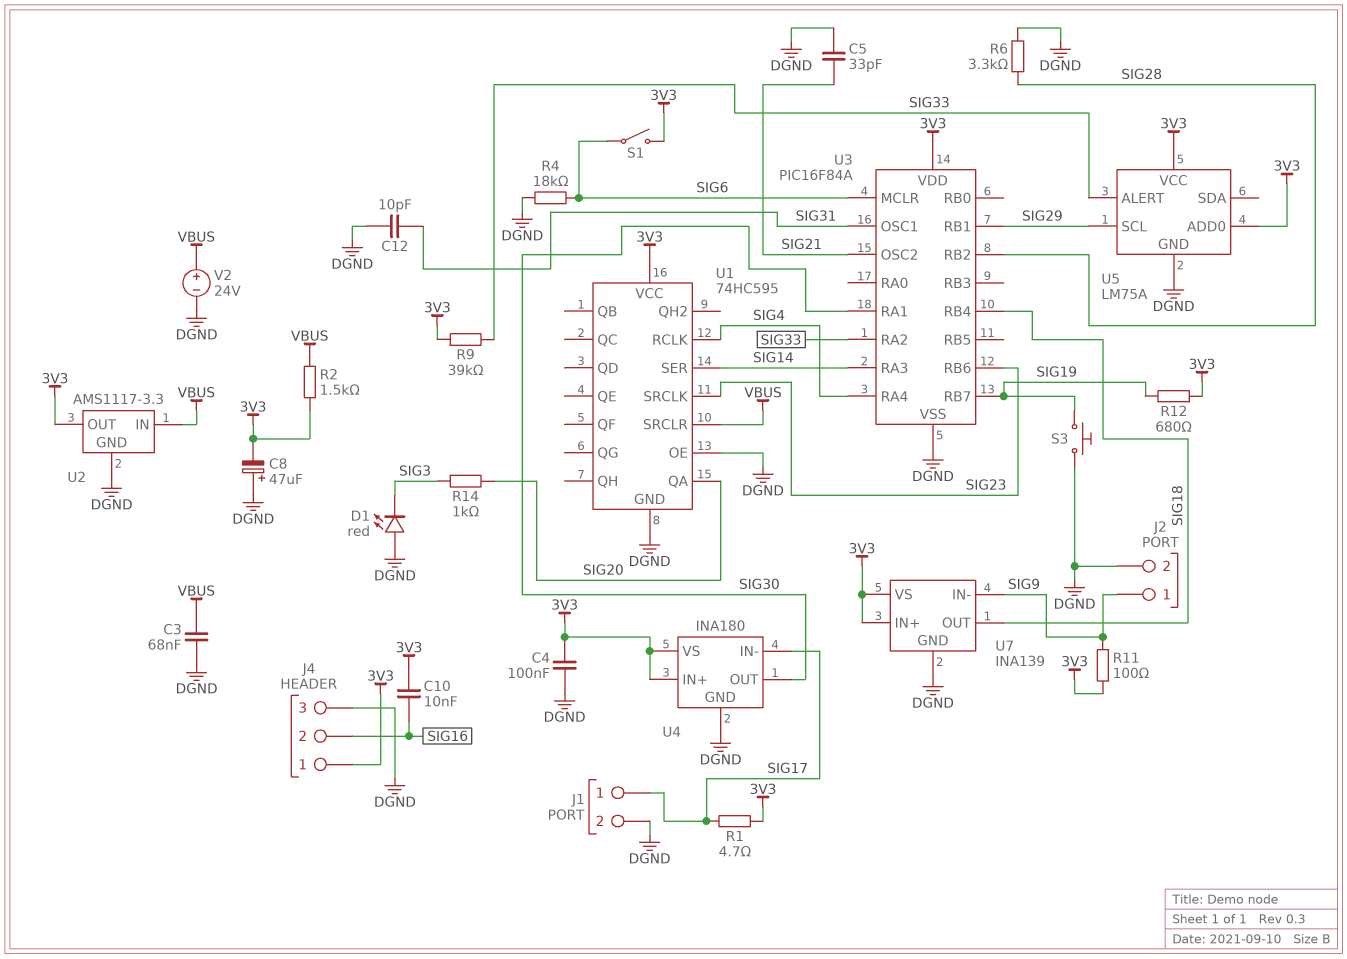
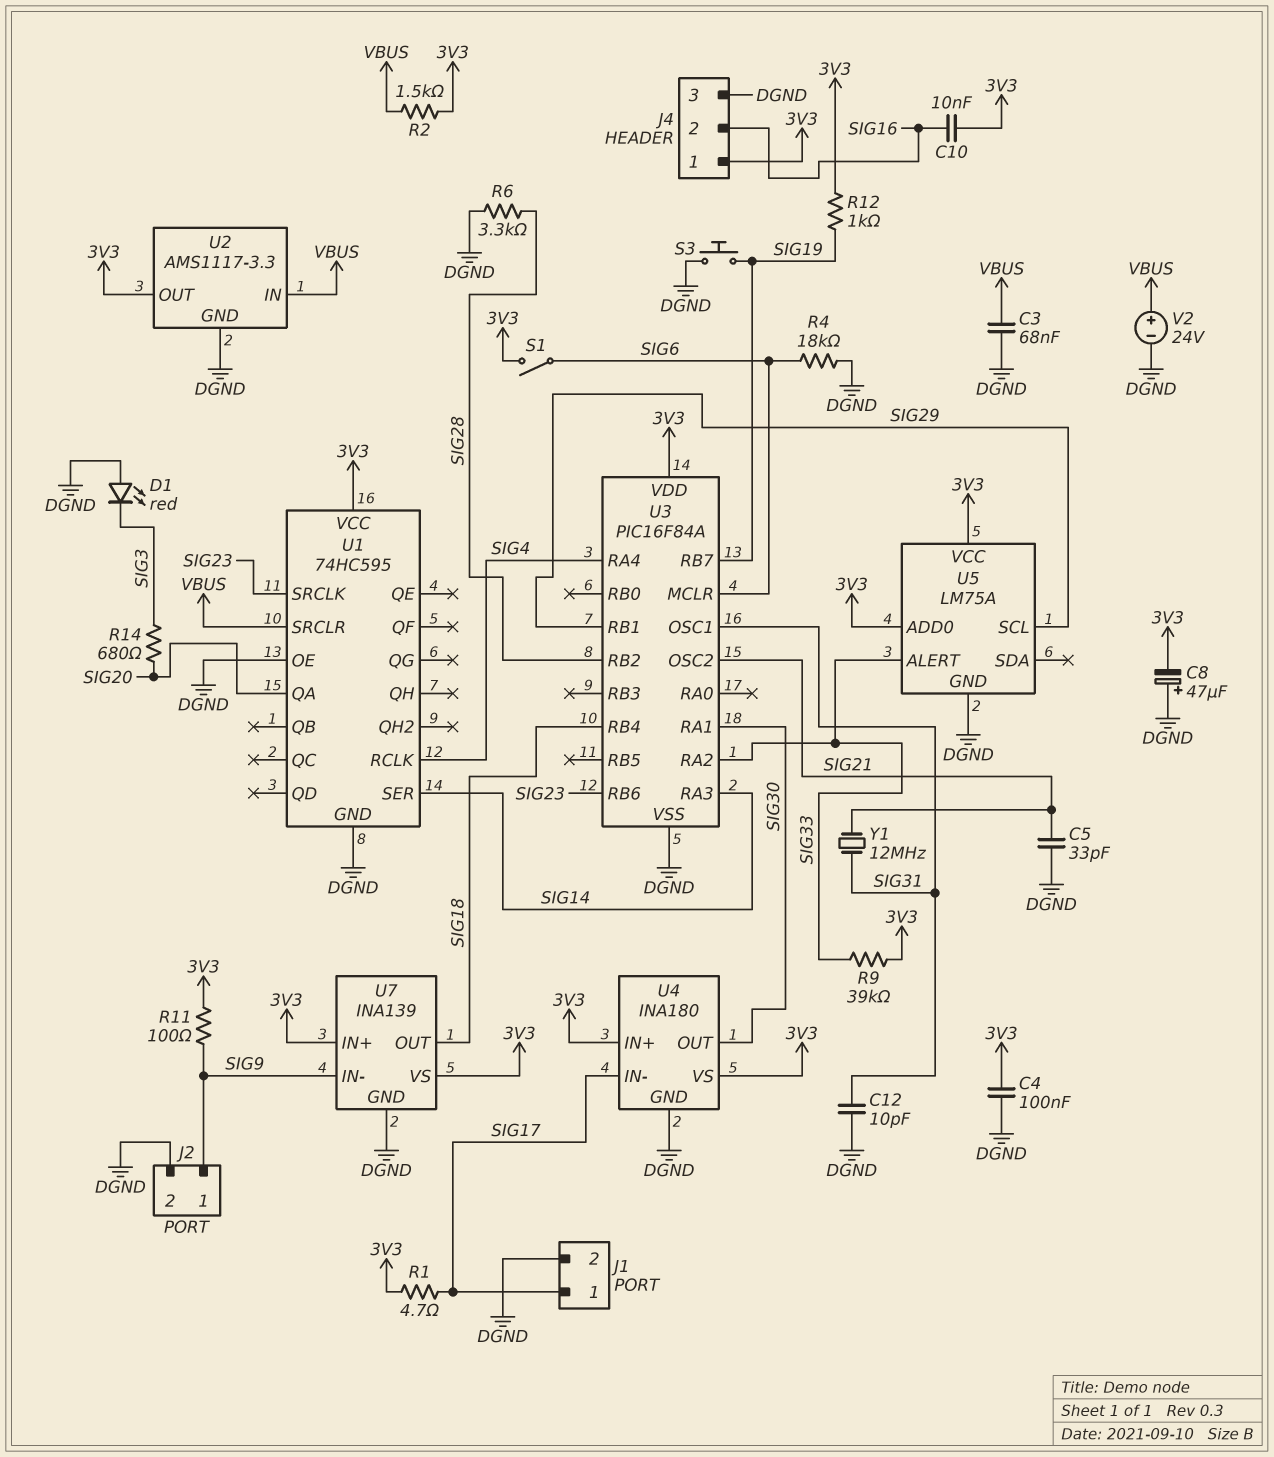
R12: 680 (3V3, SIG19) -> 1k (3V3, SIG19)
R14: 1k (SIG3, SIG20) -> 680 (SIG3, SIG20)
Y1: none -> 12MHz (SIG21, SIG31)

